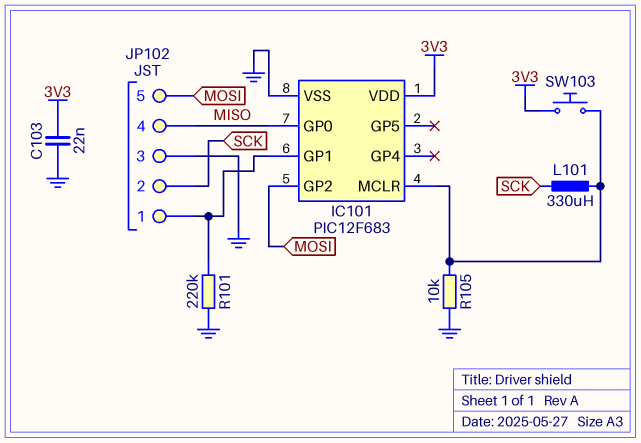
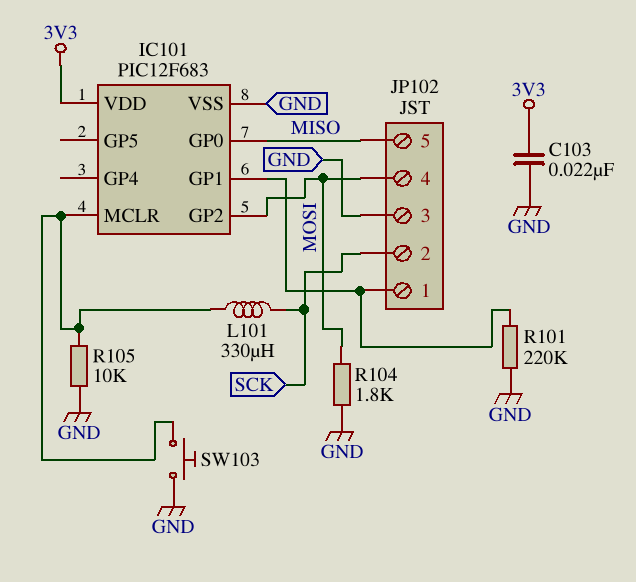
JP102 pin 4: MISO -> MOSI
JP102 pin 5: MOSI -> MISO
R104: none -> 1.8k (GND, MOSI)
SW103: button (3V3, IC101/MCLR) -> button (GND, IC101/MCLR)

